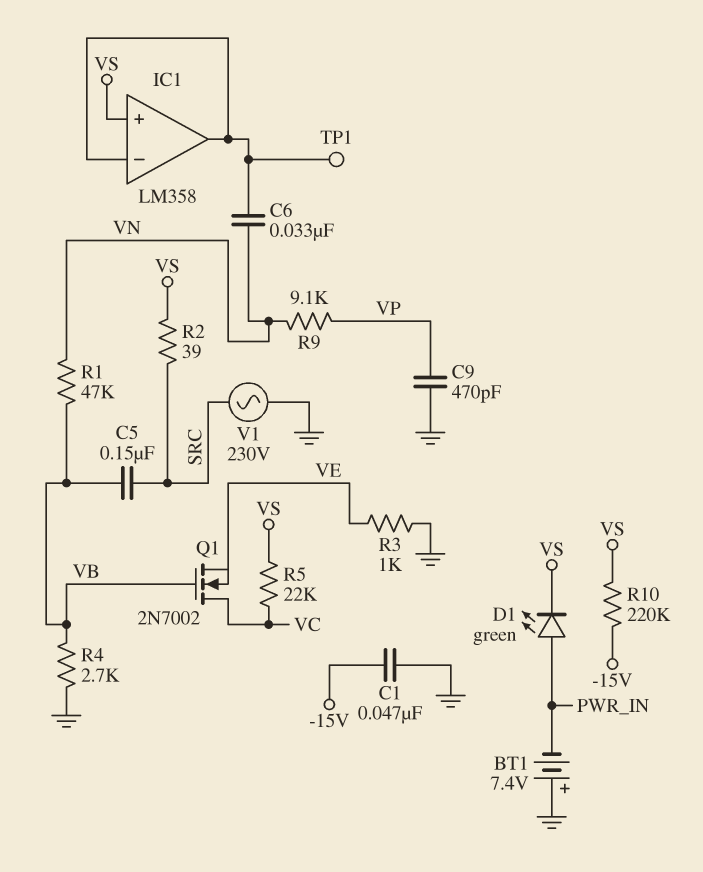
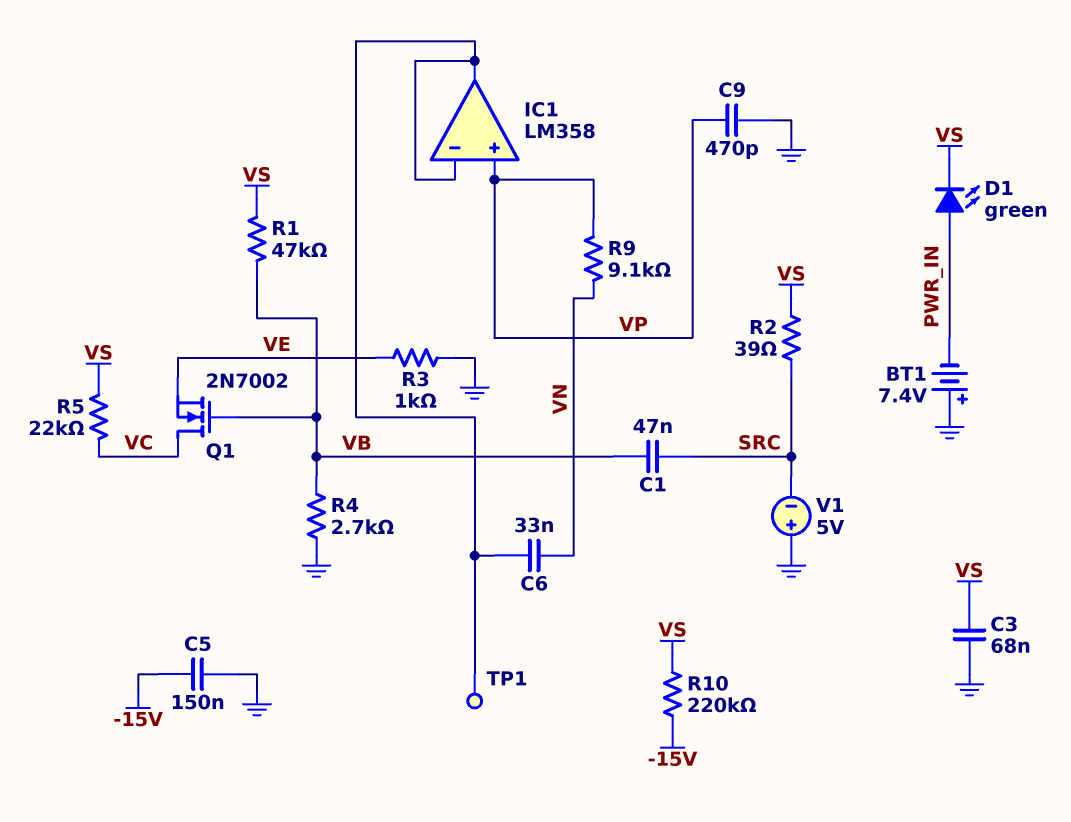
C1: 47nF (-15V, GND) -> 47nF (SRC, VB)
C3: none -> 68nF (GND, VS)
C5: 150nF (SRC, VB) -> 150nF (-15V, GND)
IC1 pin in+: VS -> VP
R1: 47k (VB, VN) -> 47k (VB, VS)
V1: AC 230V (GND, SRC) -> 5V (plus GND, minus SRC)

